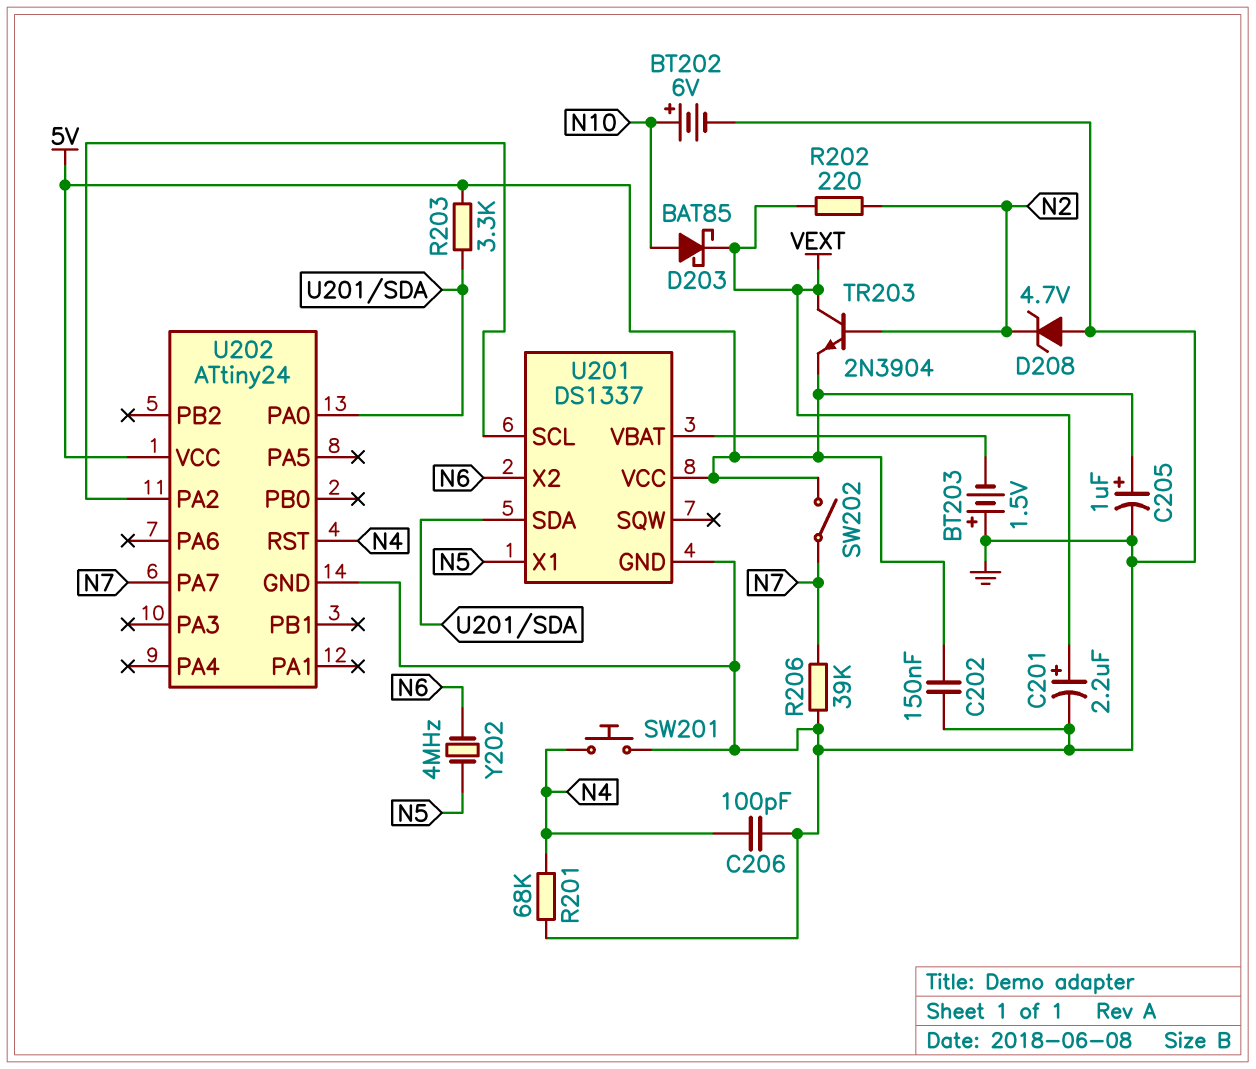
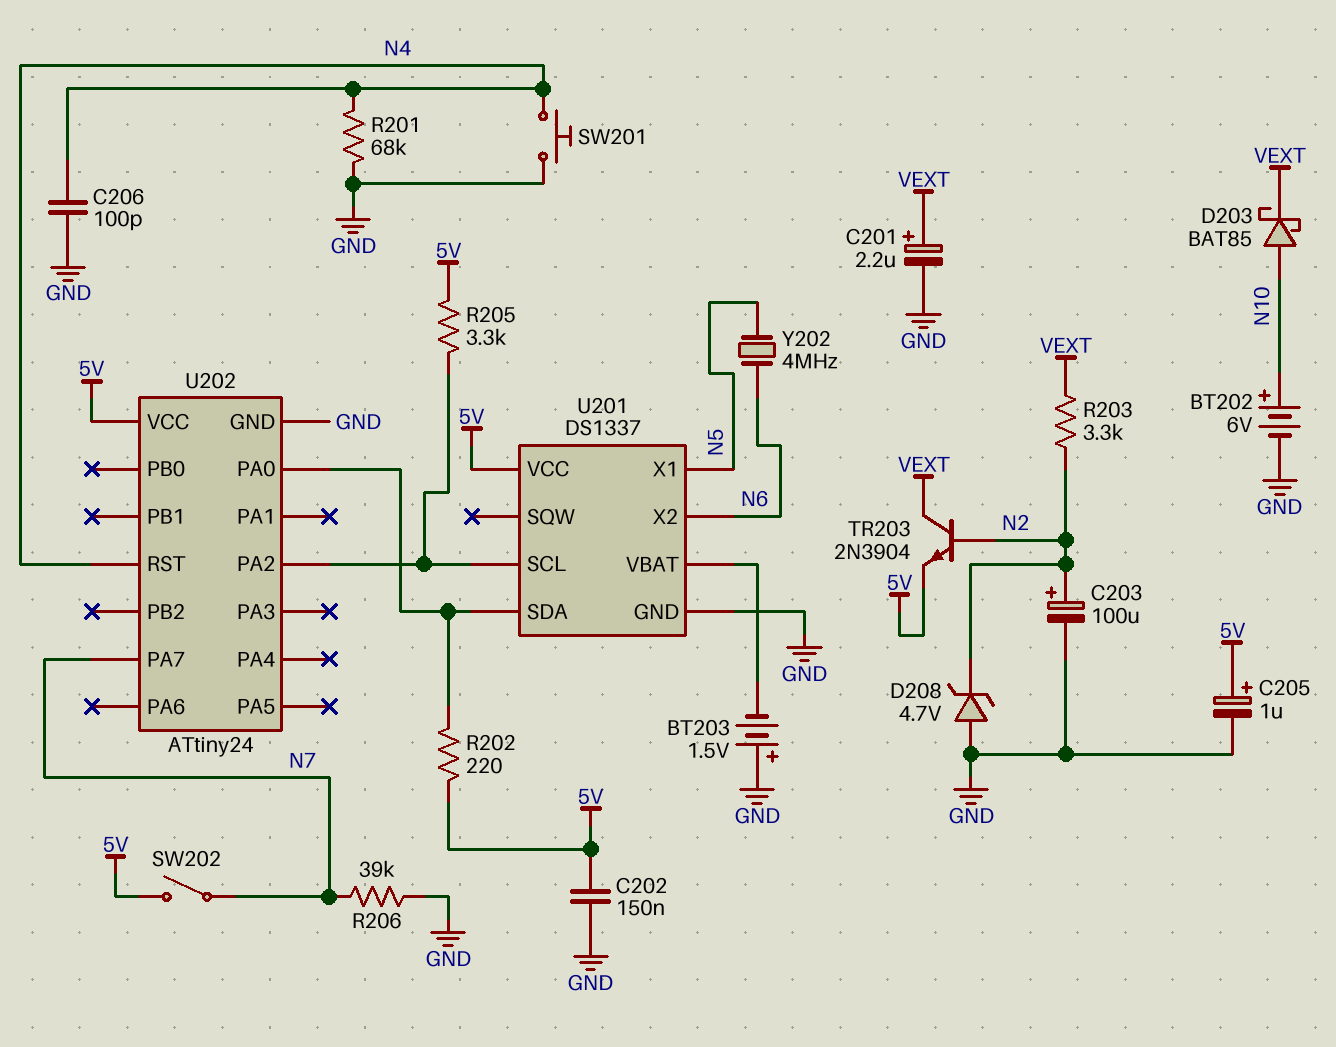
C203: none -> 100uF (plus N2, minus GND)
R202: 220 (N2, VEXT) -> 220 (5V, U201/SDA)
R203: 3.3k (5V, U201/SDA) -> 3.3k (N2, VEXT)
R205: none -> 3.3k (5V, U201/SCL)

